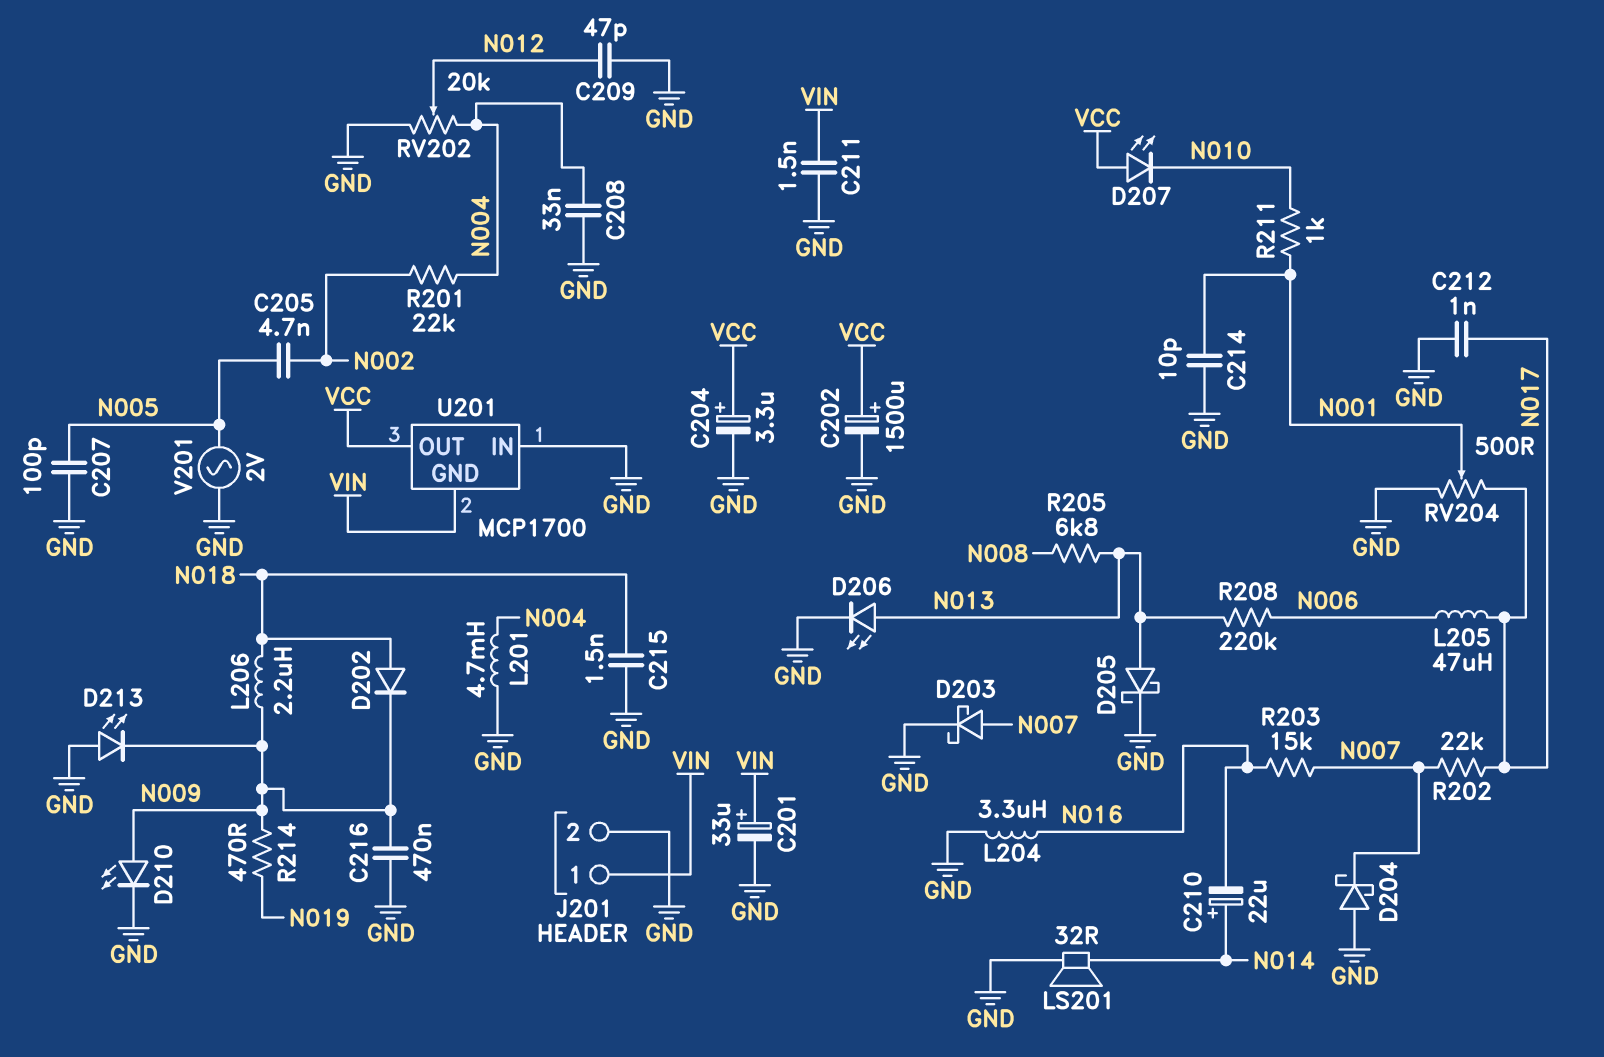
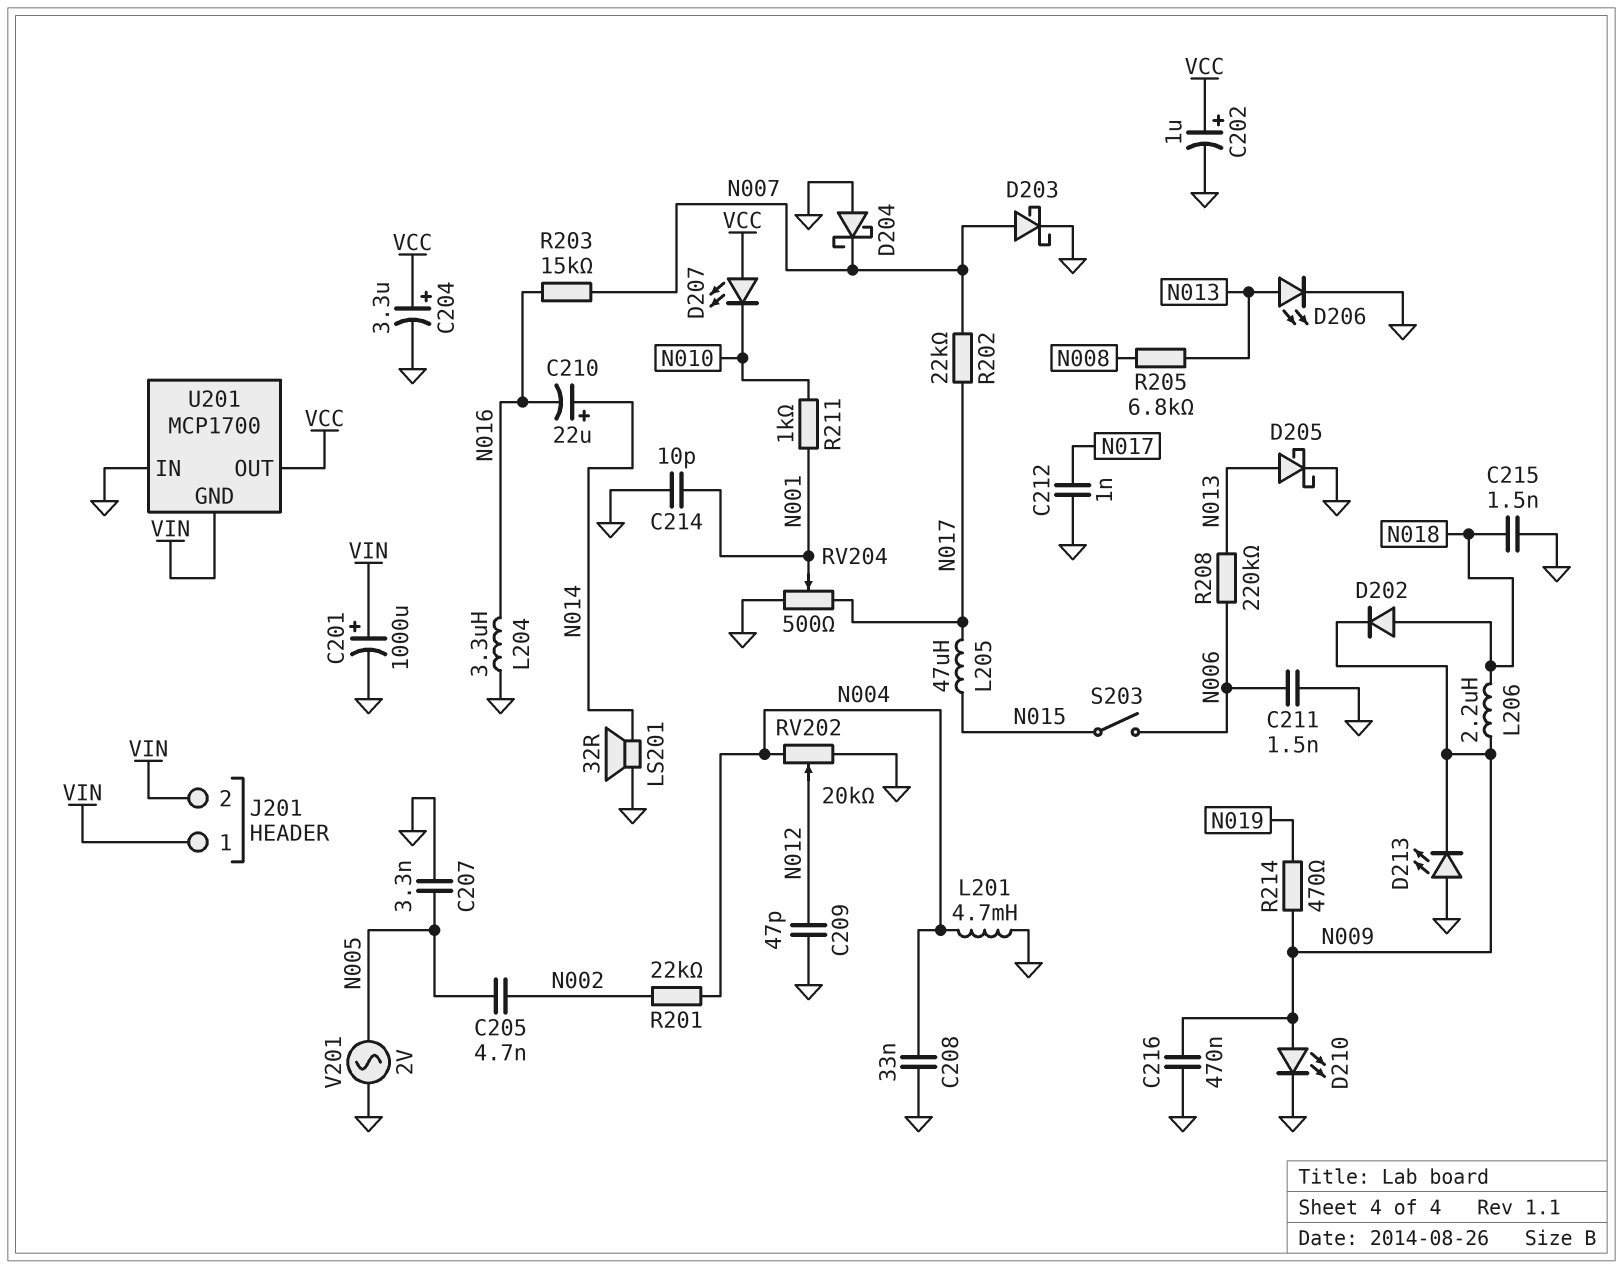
C201: 33uF (plus VIN, minus GND) -> 1000uF (plus VIN, minus GND)
C202: 1500uF (plus VCC, minus GND) -> 1uF (plus VCC, minus GND)
C207: 100pF (GND, N005) -> 3.3nF (GND, N005)
C211: 1.5nF (GND, VIN) -> 1.5nF (GND, N006)
J201 pin 2: GND -> VIN
L205: 47uH (N006, N017) -> 47uH (N015, N017)
S203: none -> switch (N006, N015)

